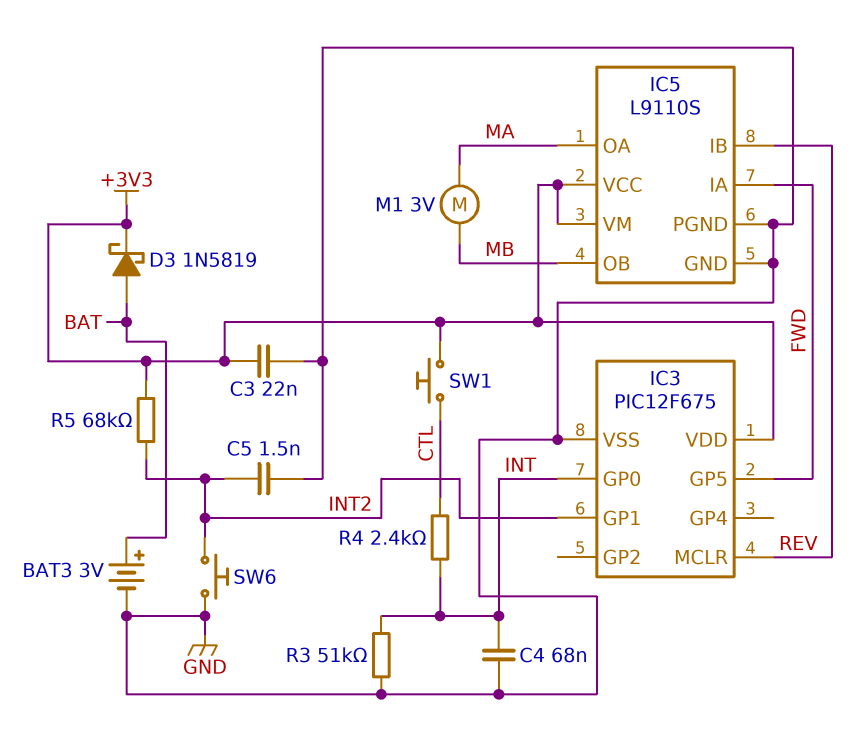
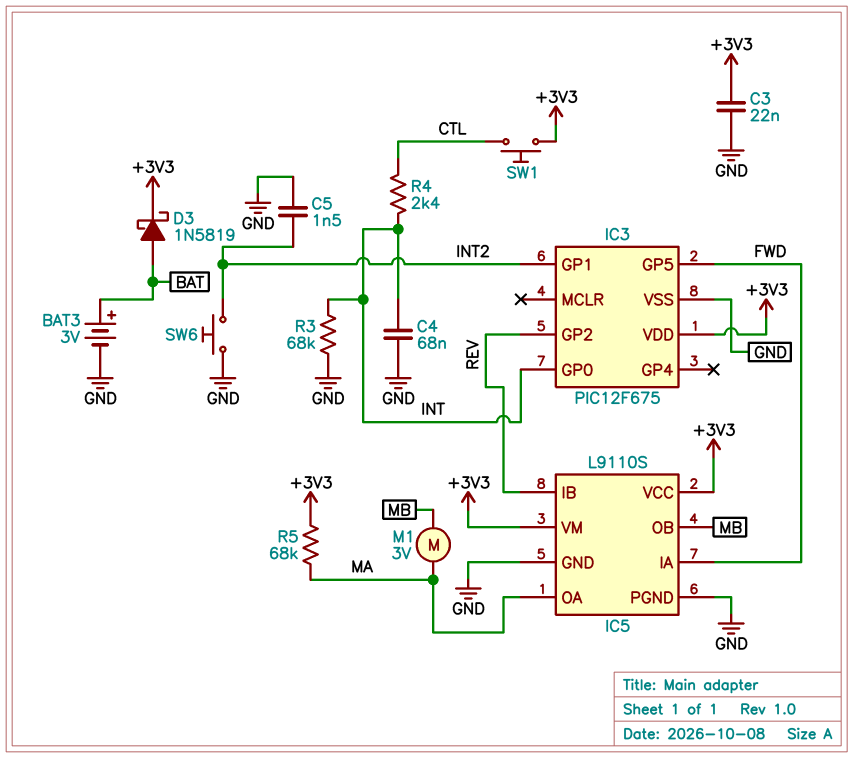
IC3 pin GP2: none -> REV
IC3 pin MCLR: REV -> none
R3: 51k (GND, INT) -> 68k (GND, INT)
R5: 68k (+3V3, INT2) -> 68k (+3V3, MA)

